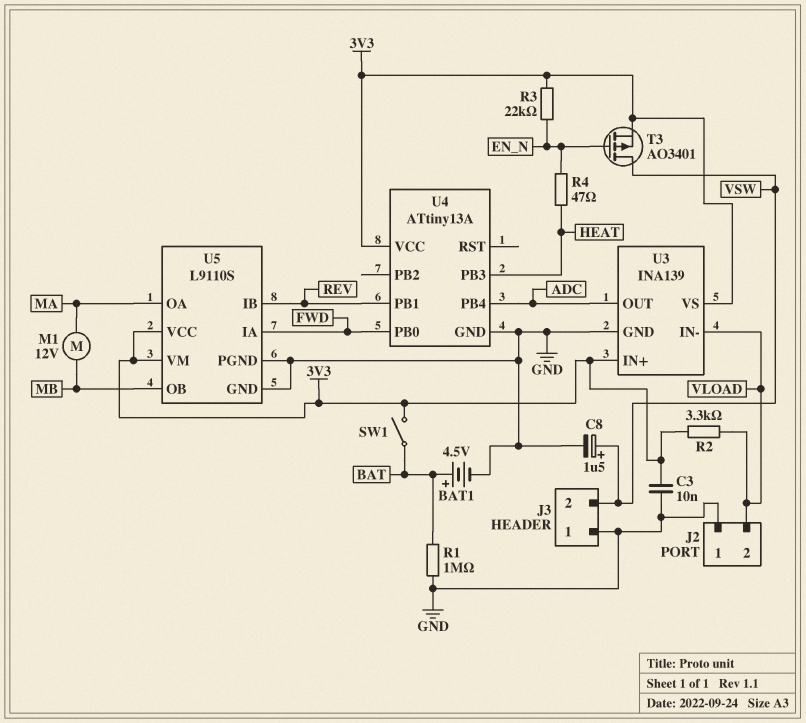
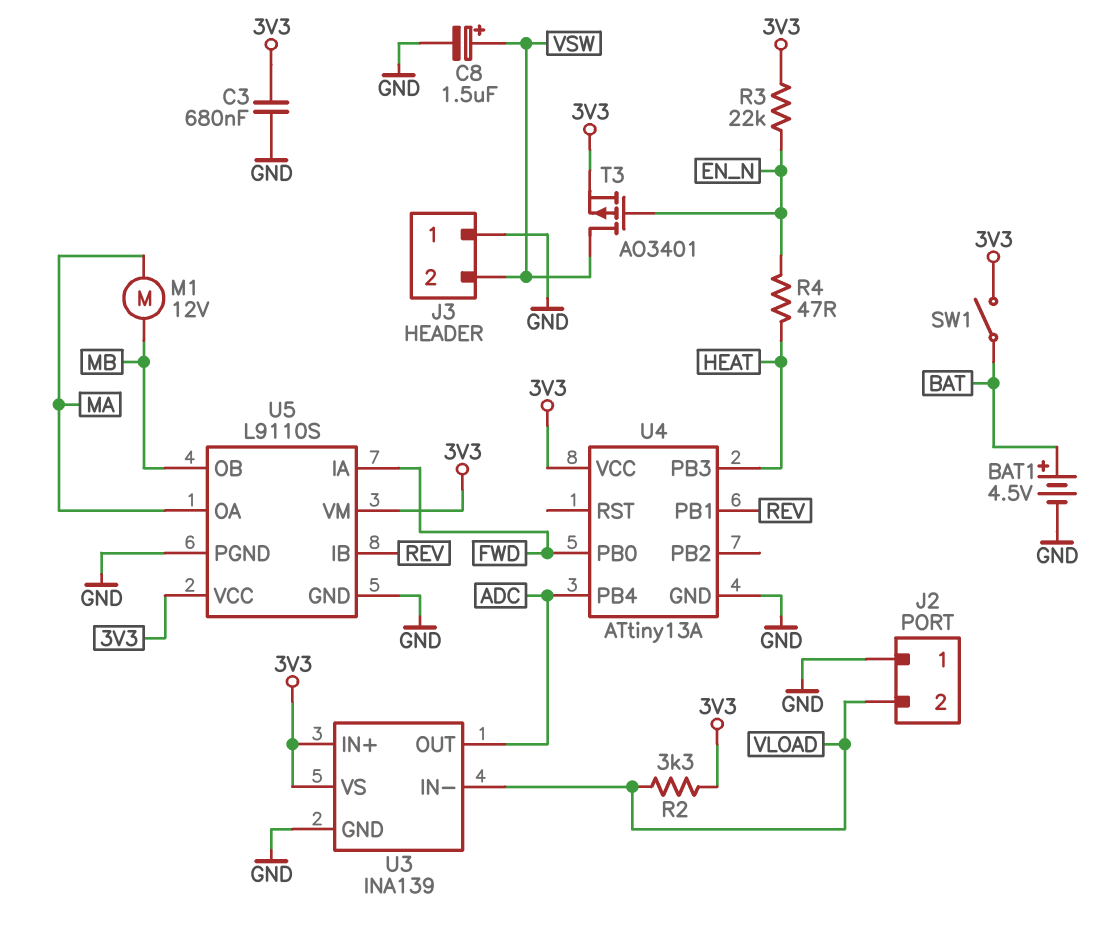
C3: 10nF (3V3, GND) -> 680nF (3V3, GND)
R1: 1M (BAT, GND) -> none

